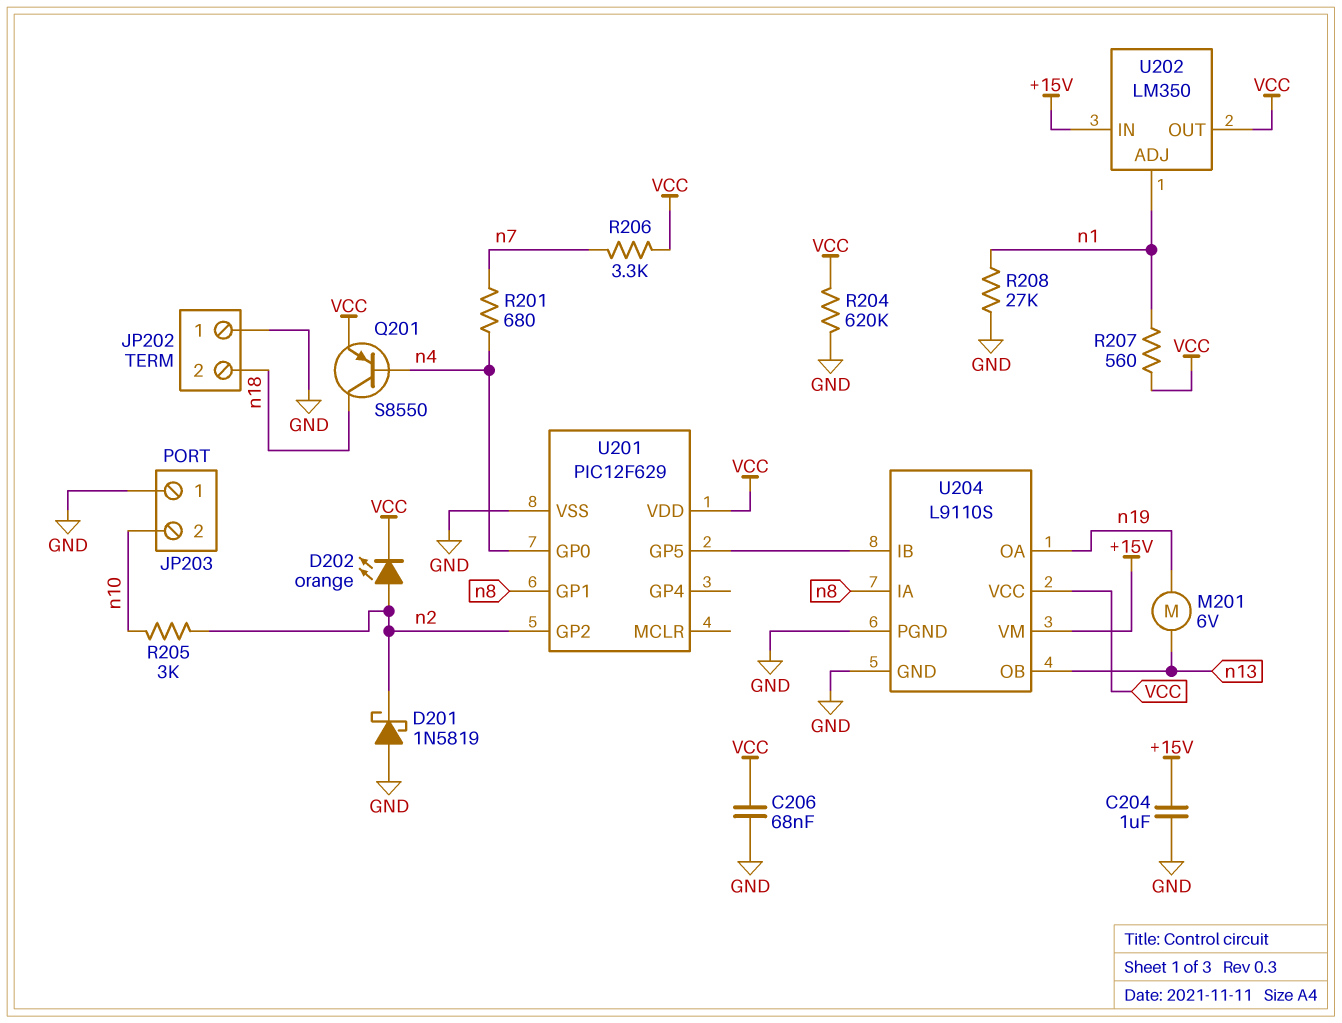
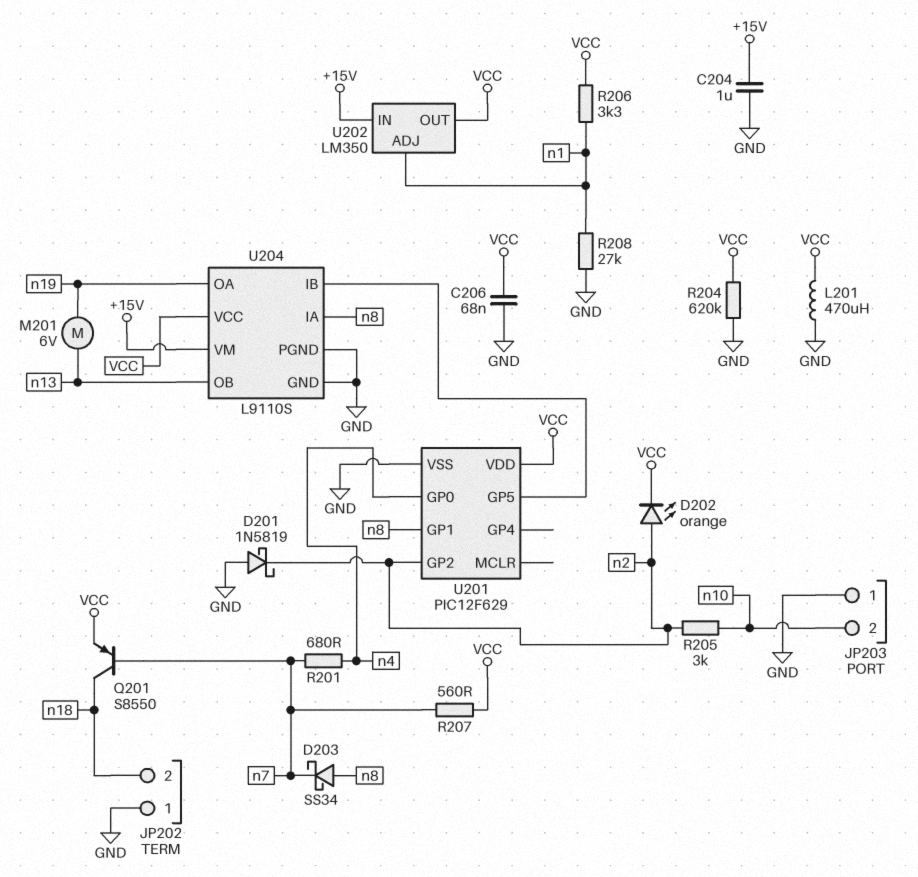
D203: none -> schottky SS34 (A n8, K n7)
L201: none -> 470uH (GND, VCC)
Q201: PNP S8550 (B n4, C n18, E VCC) -> PNP S8550 (B n7, C n18, E VCC)
R206: 3.3k (VCC, n7) -> 3.3k (VCC, n1)
R207: 560 (VCC, n1) -> 560 (VCC, n7)

